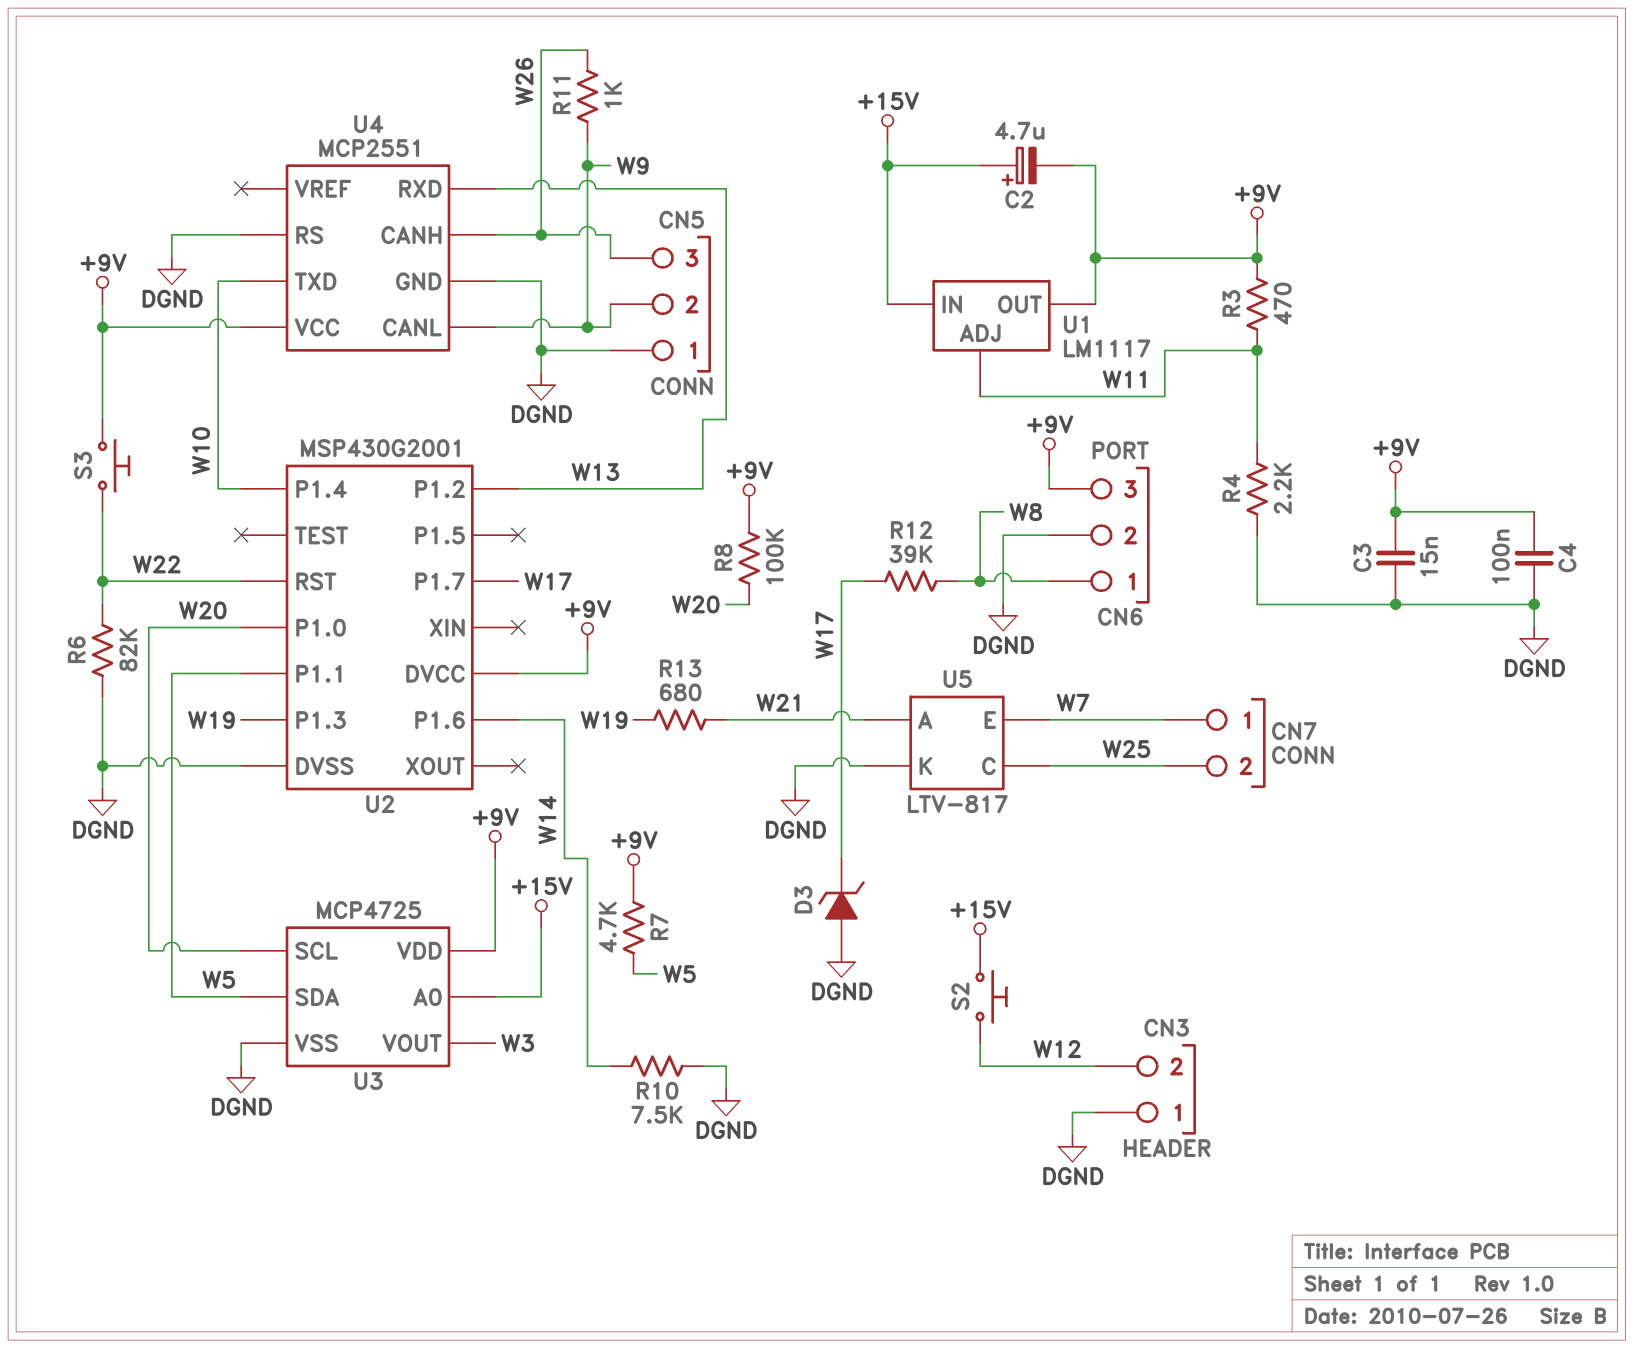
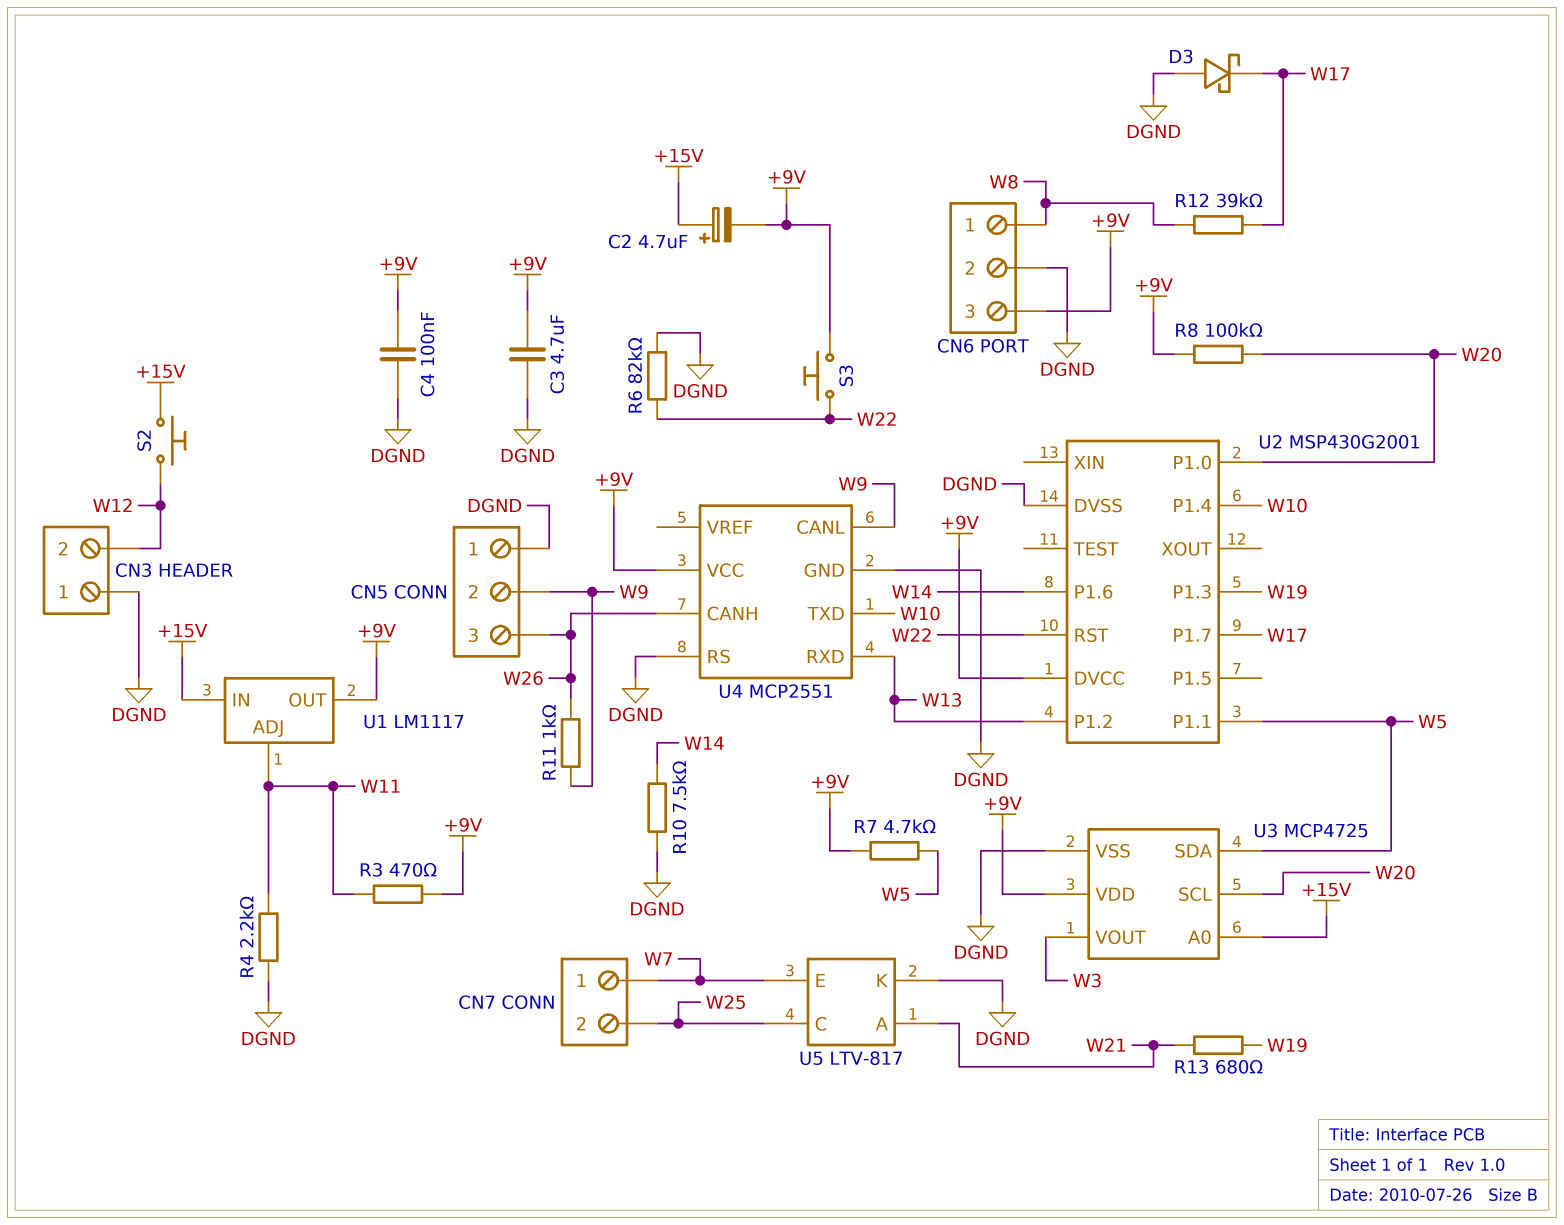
C3: 15nF (+9V, DGND) -> 4.7uF (+9V, DGND)
D3: zener (A DGND, K W17) -> schottky (A DGND, K W17)

